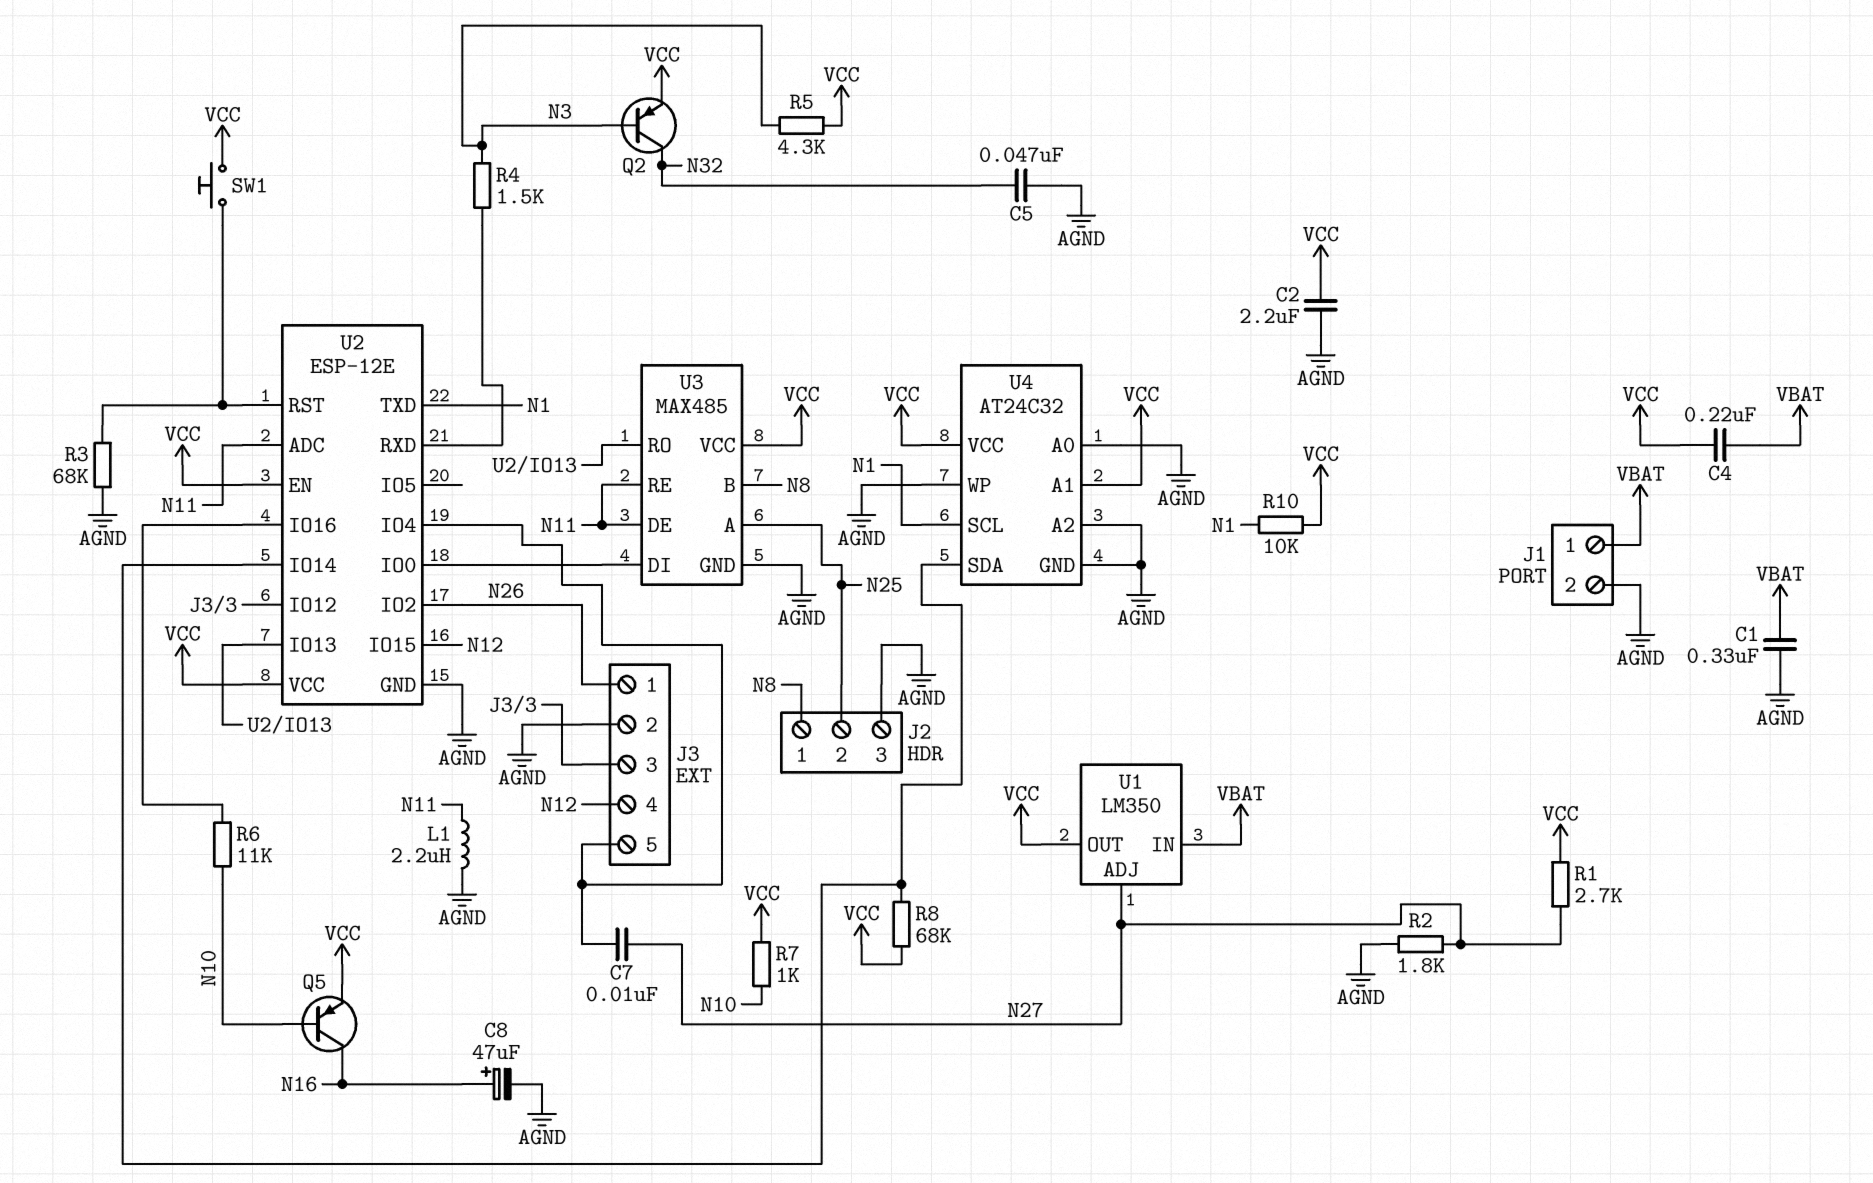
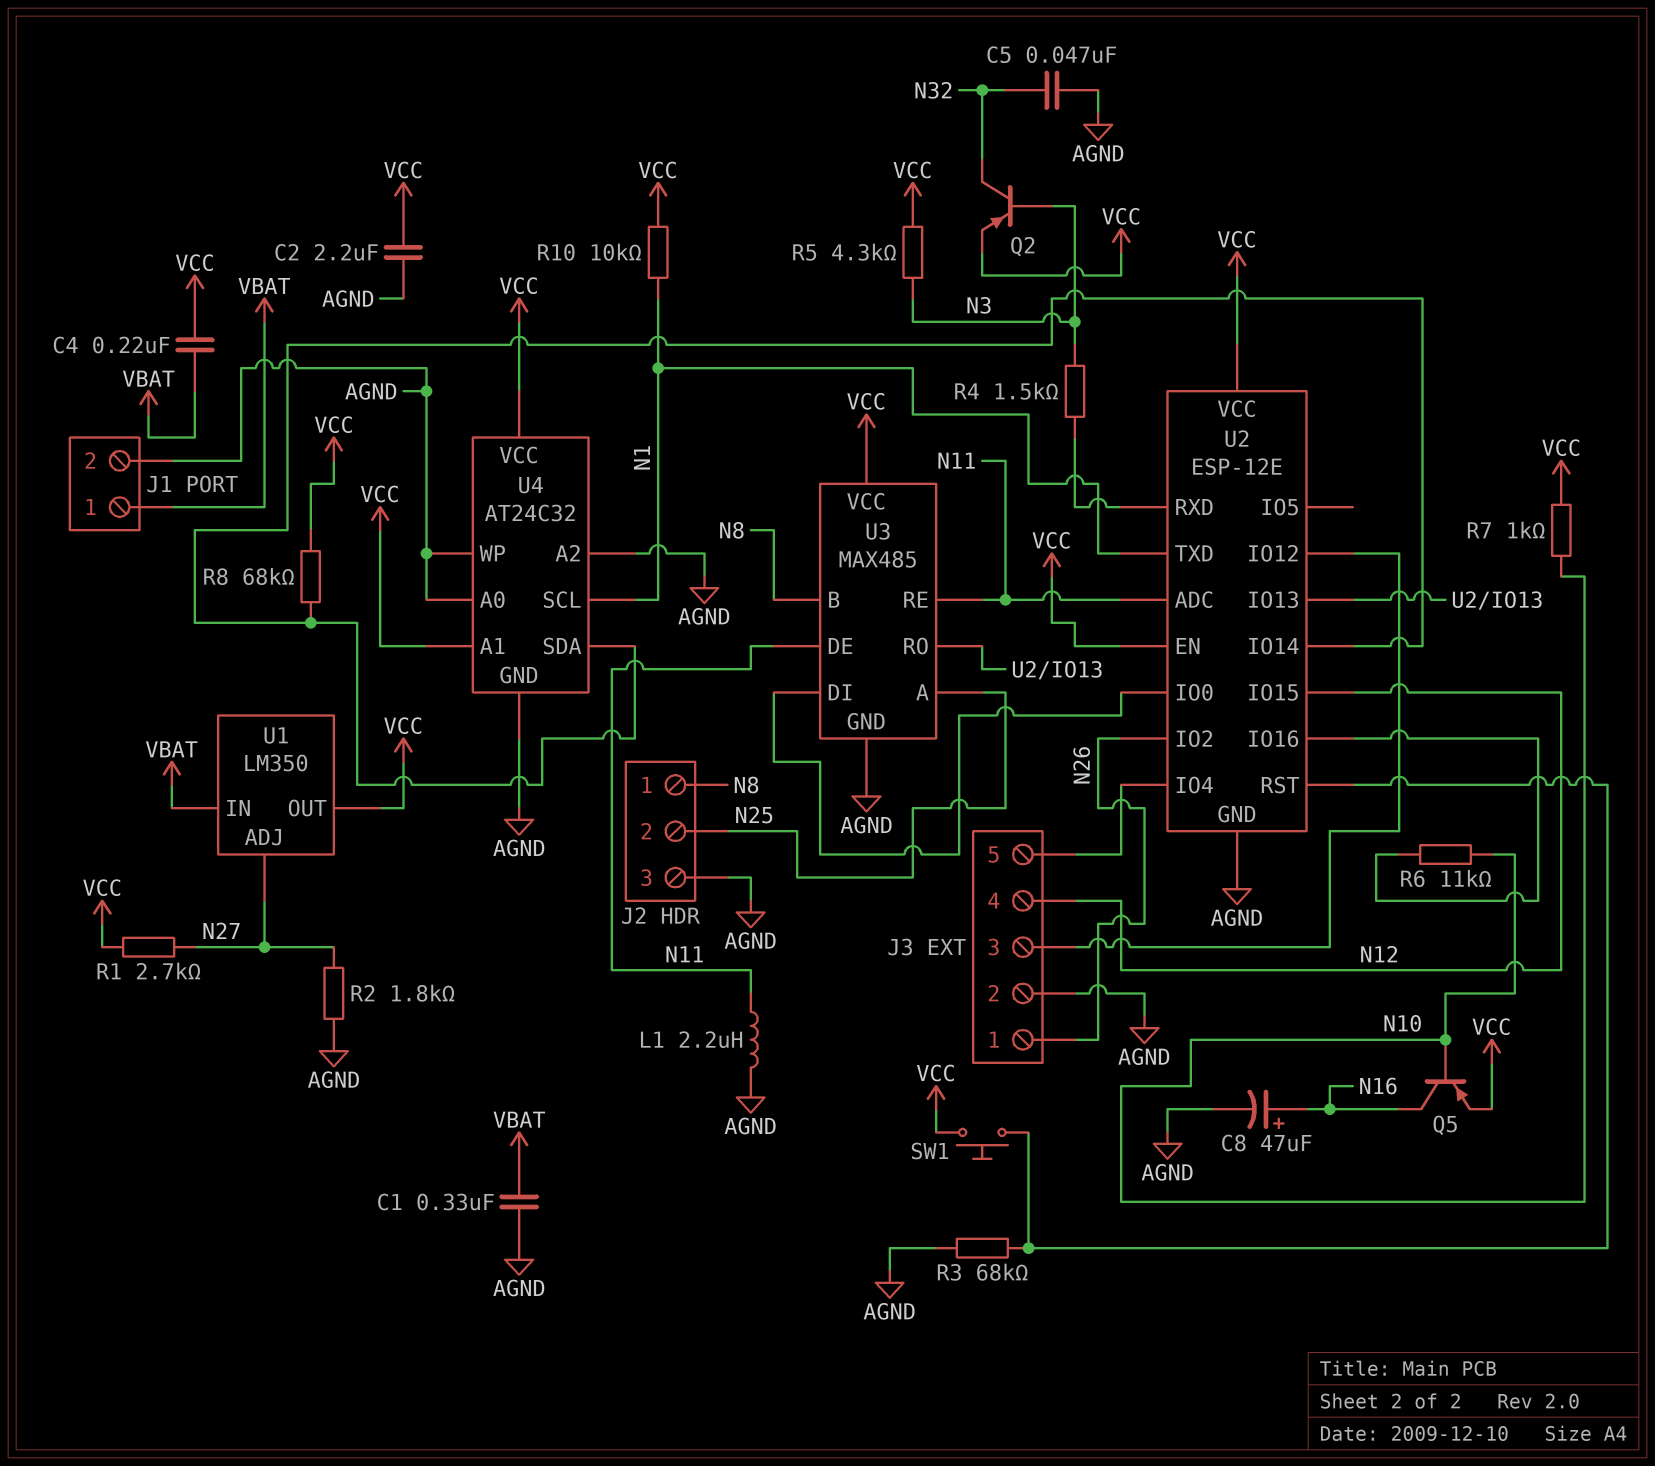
C7: 10nF (J3/5, N27) -> none

